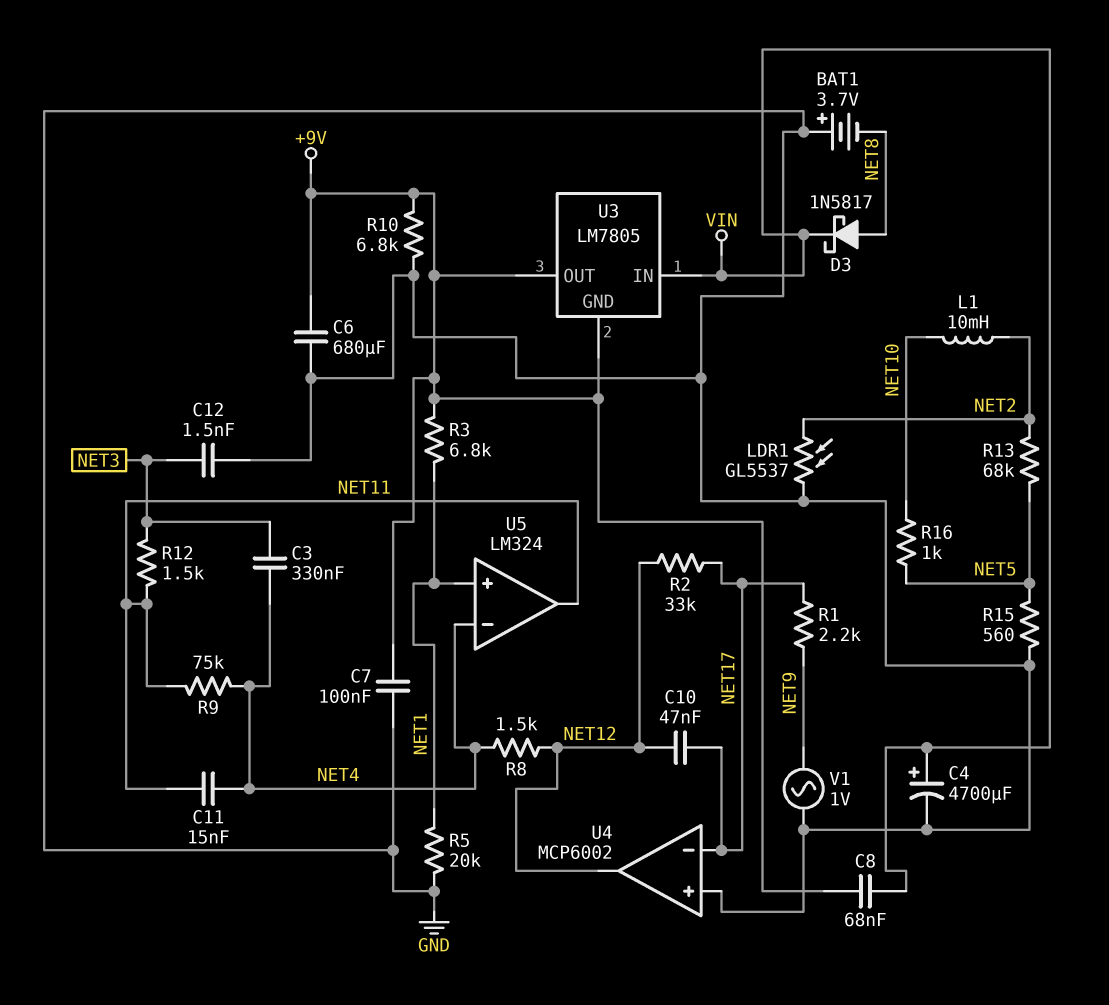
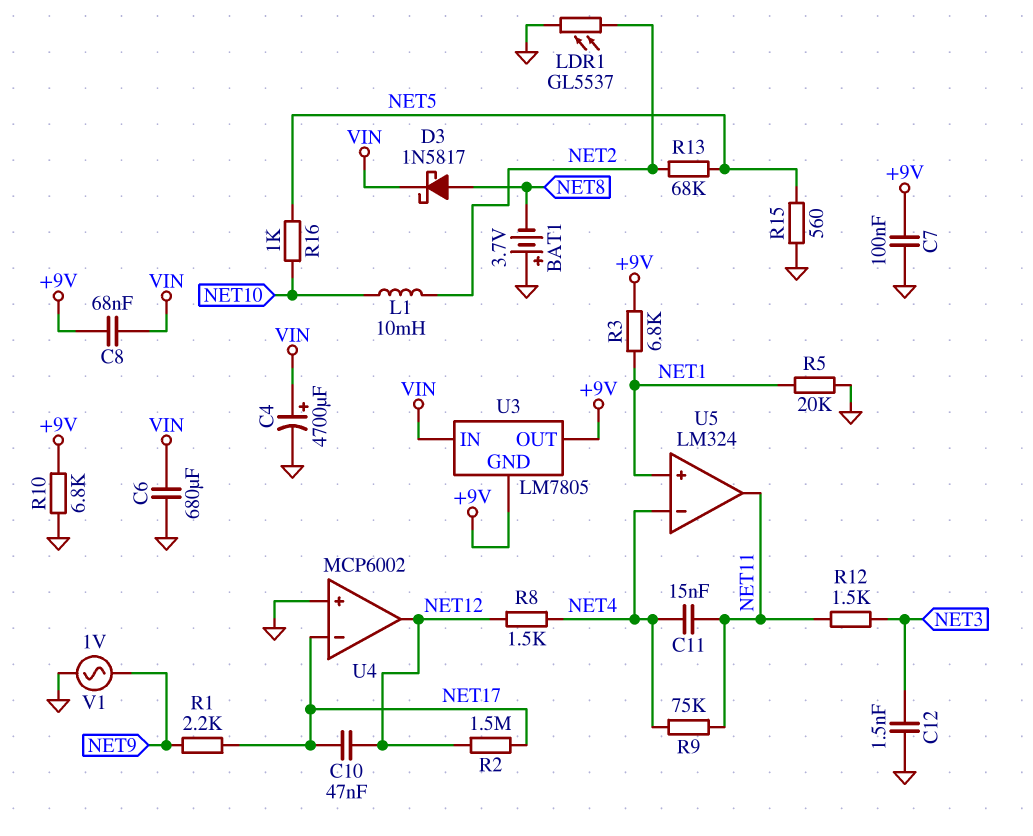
C3: 330nF (NET3, NET4) -> none
C6: 680uF (+9V, GND) -> 680uF (GND, VIN)
R2: 33k (NET12, NET17) -> 1.5M (NET12, NET17)

